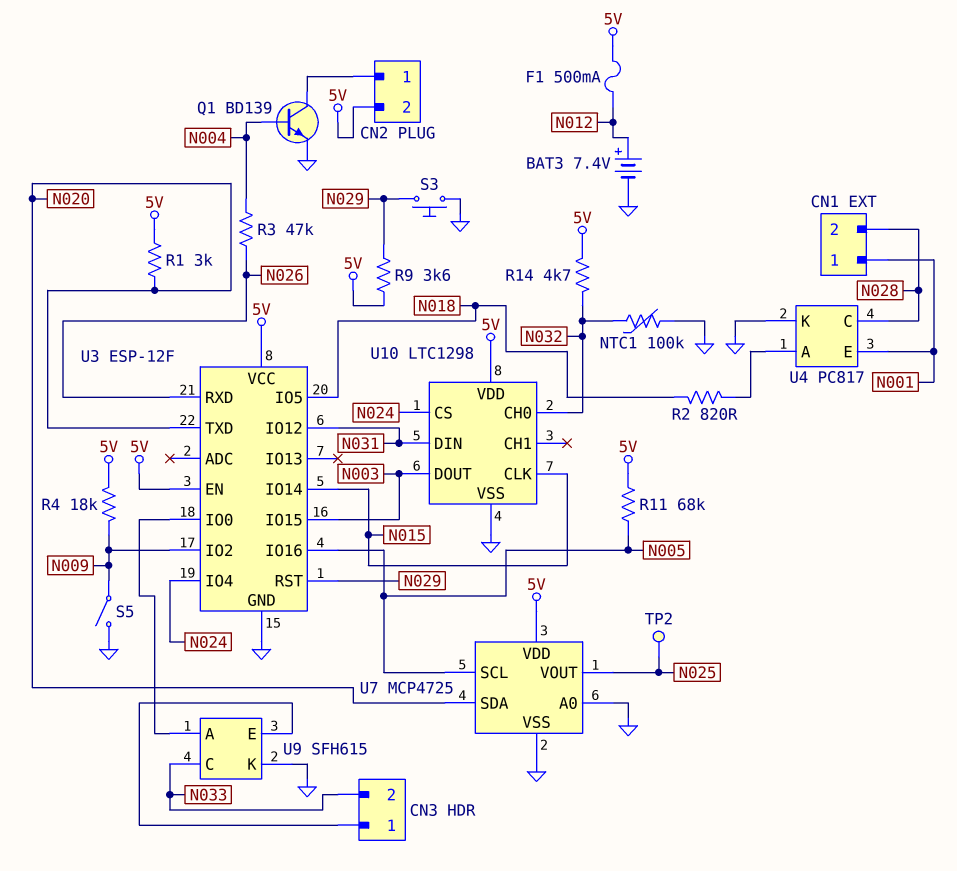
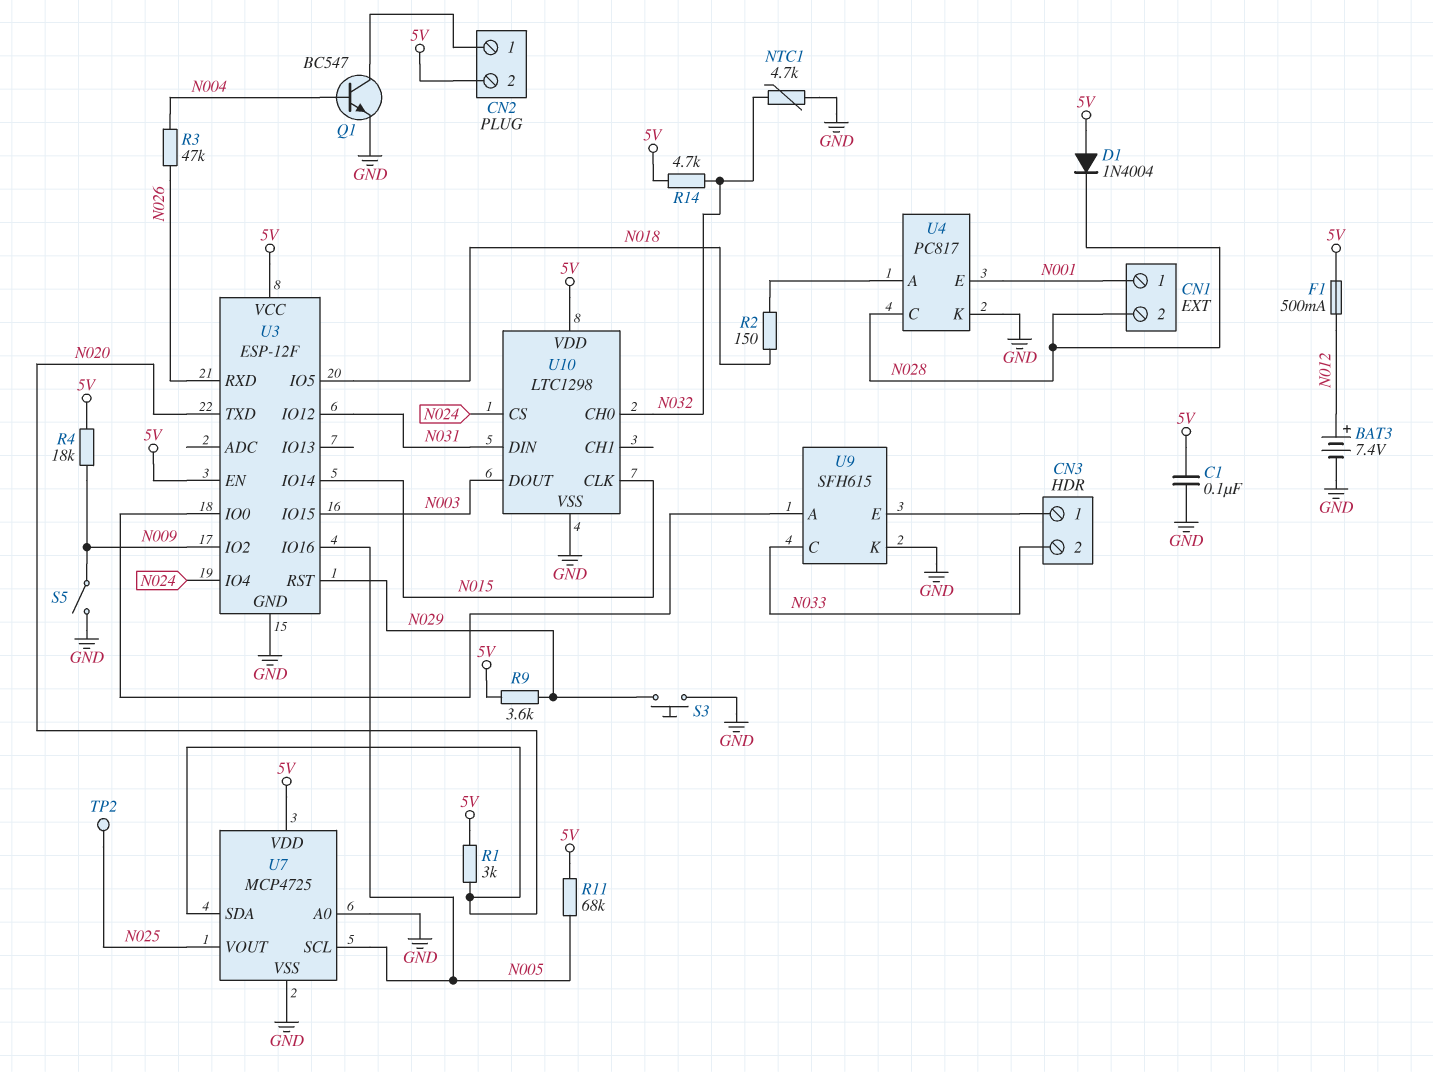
C1: none -> 100nF (5V, GND)
D1: none -> diode 1N4004 (A 5V, K N028)
NTC1: 100k (GND, N032) -> 4.7k (GND, N032)
Q1: NPN BD139 (B N004, C CN2/1, E GND) -> NPN BC547 (B N004, C CN2/1, E GND)
R2: 820 (N018, U4/A) -> 150 (N018, U4/A)

